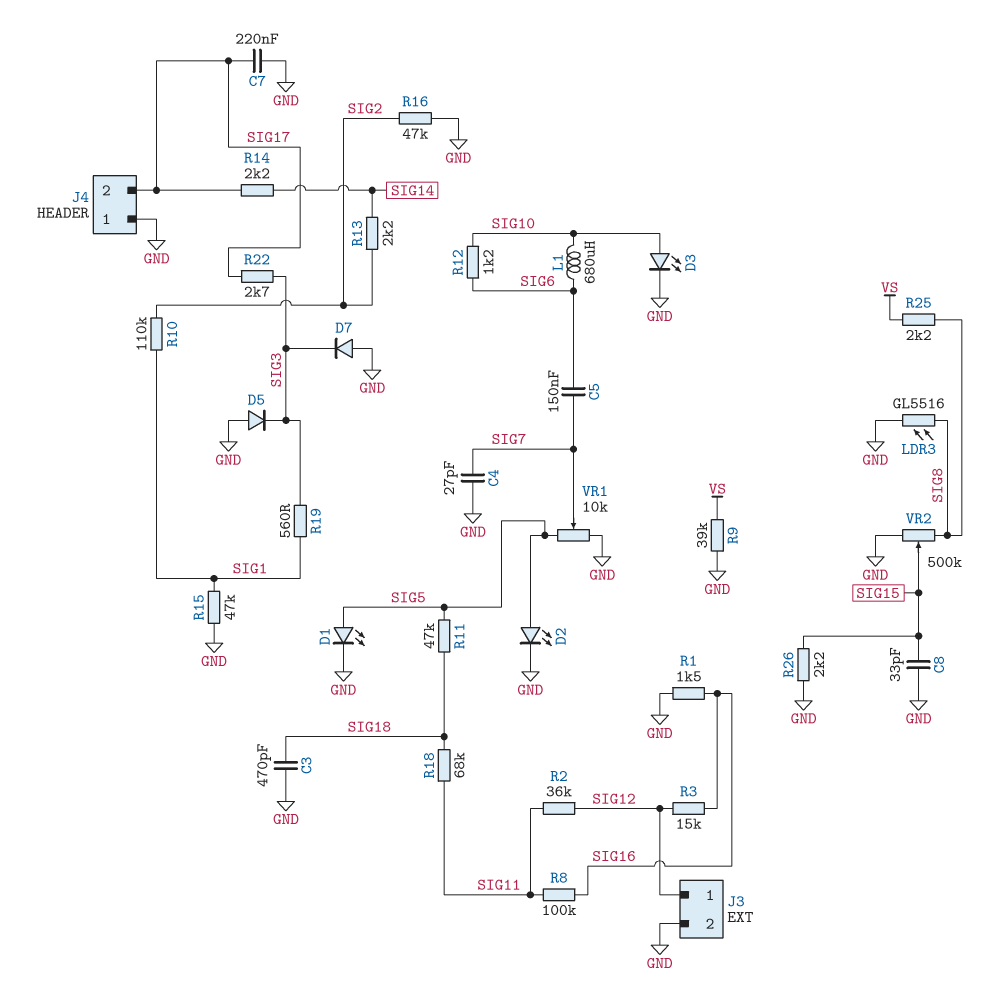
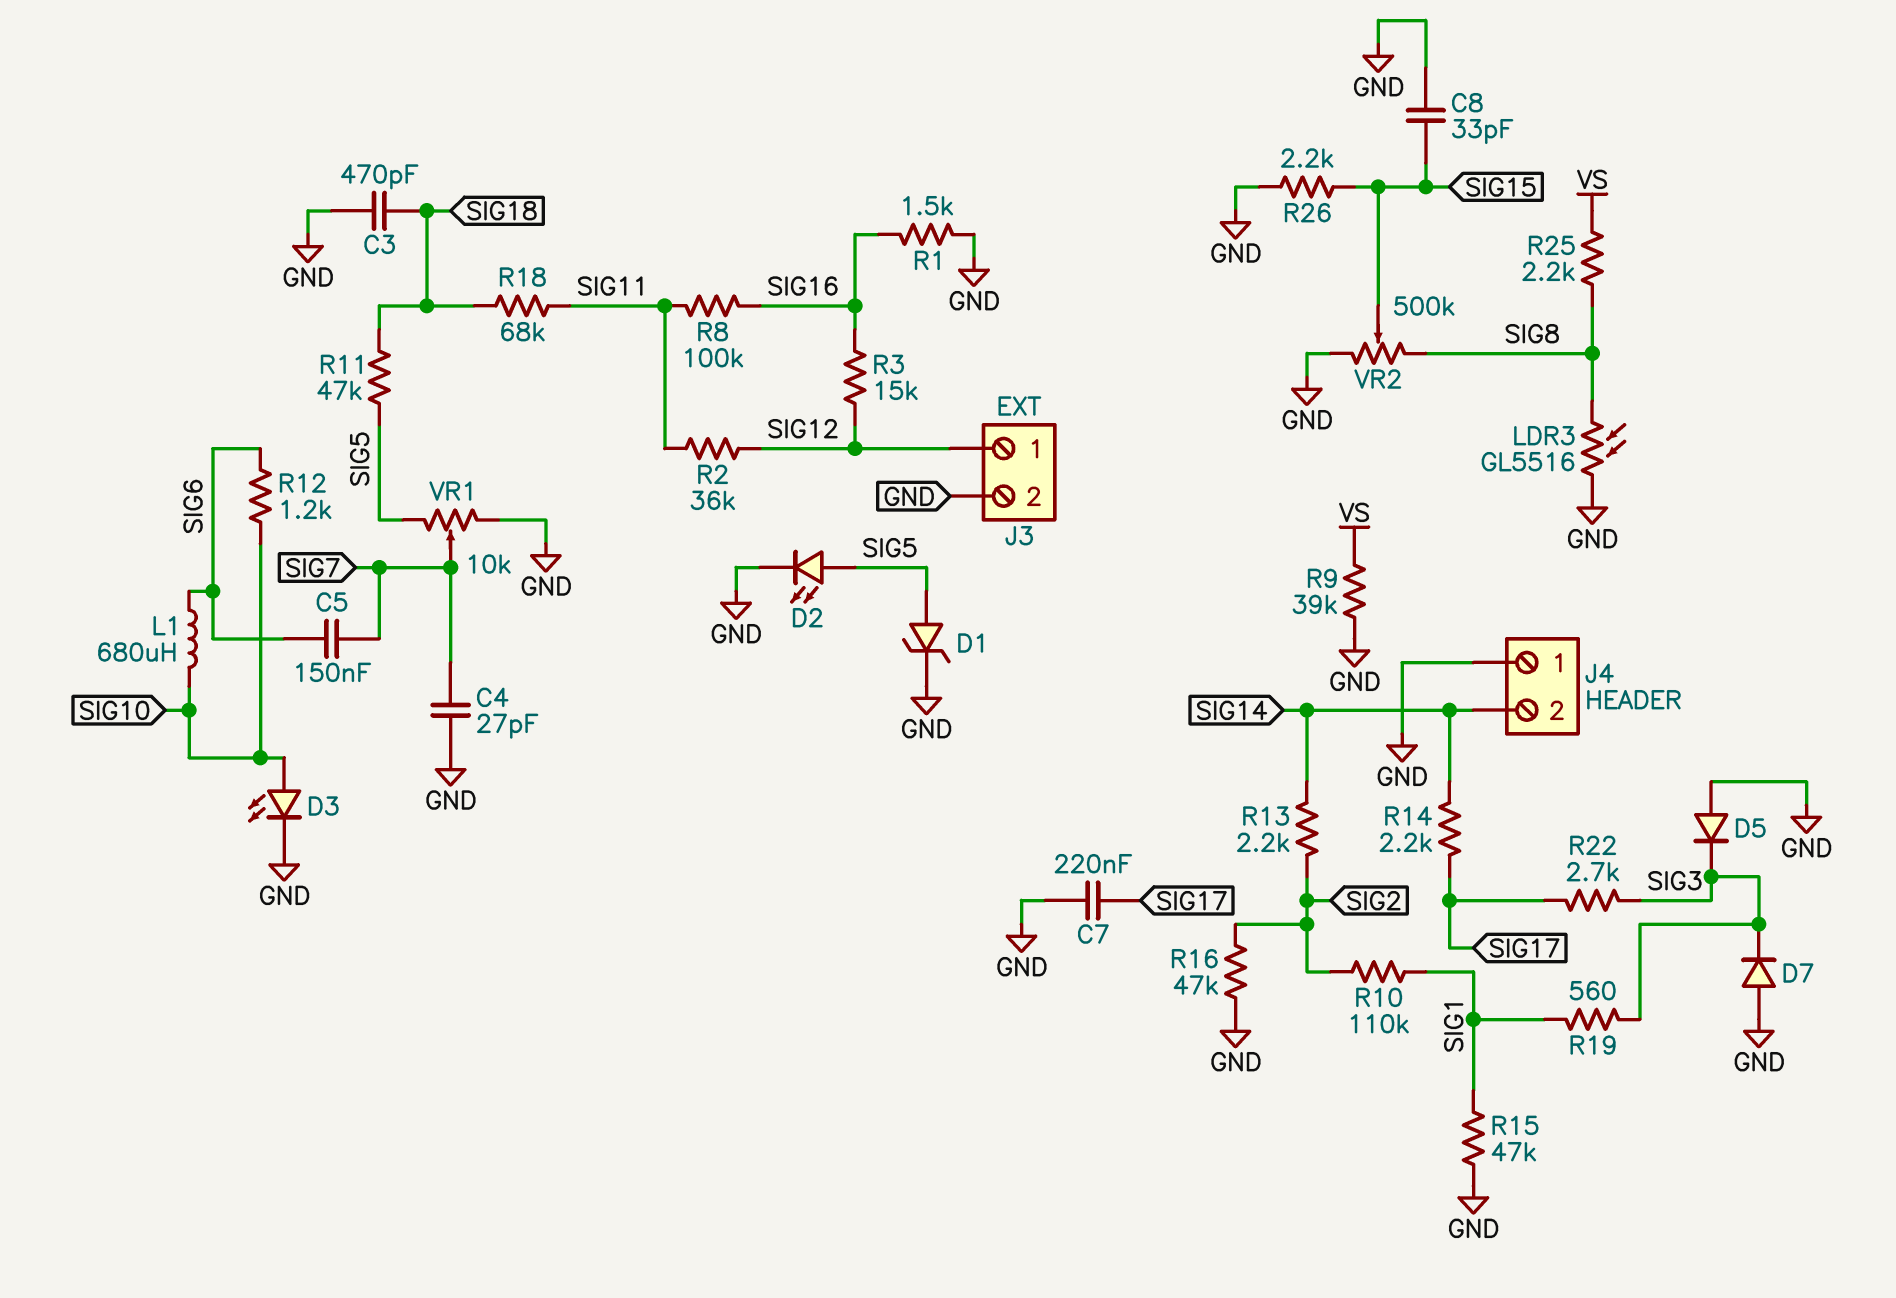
D1: LED (A SIG5, K GND) -> zener (A SIG5, K GND)
J4 pin 2: SIG17 -> SIG14

